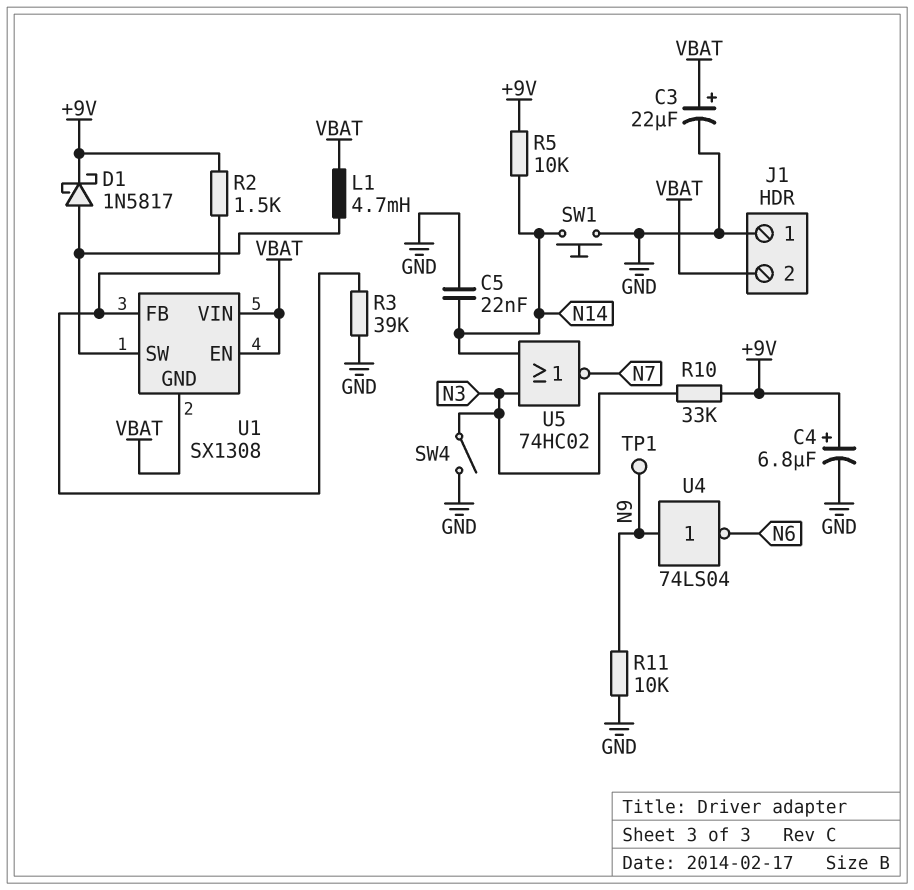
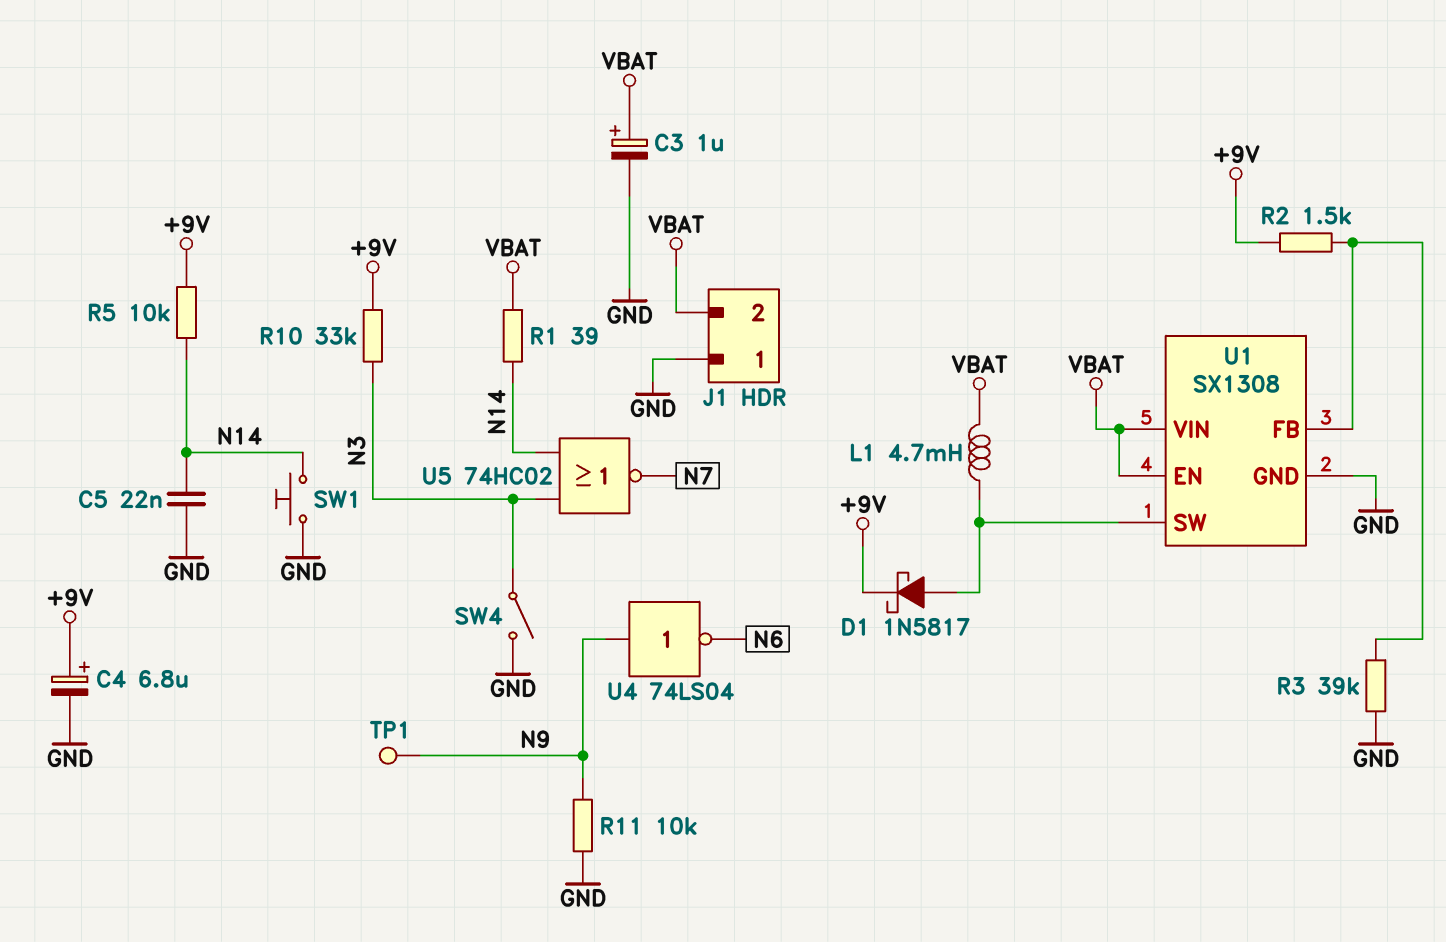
C3: 22uF (plus VBAT, minus GND) -> 1uF (plus VBAT, minus GND)
R1: none -> 39 (N14, VBAT)
U1 pin GND: VBAT -> GND

